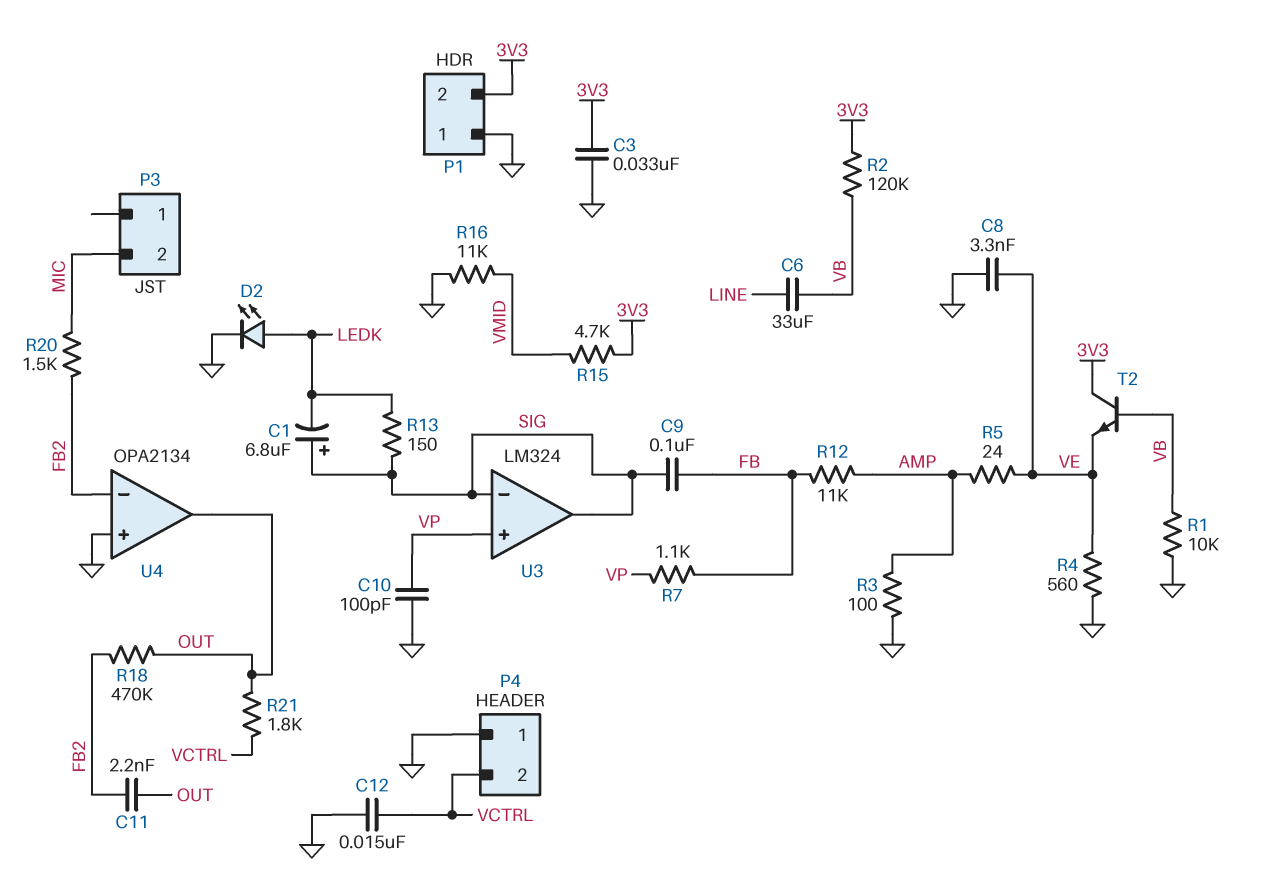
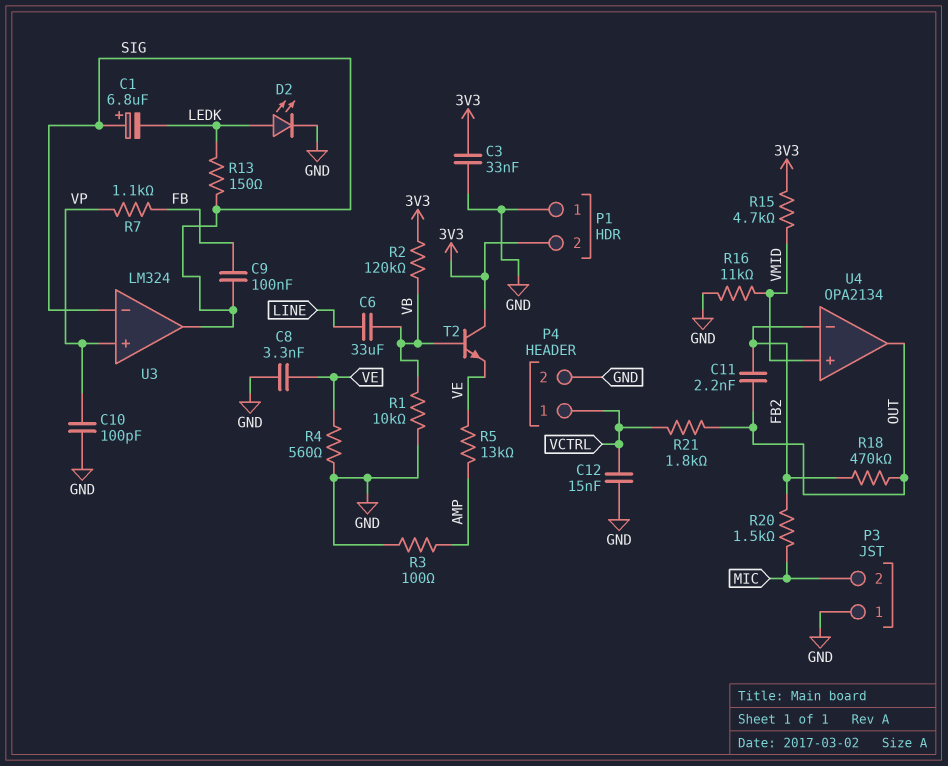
P3 pin 1: none -> GND
P4 pin 1: GND -> VCTRL
P4 pin 2: VCTRL -> GND
R5: 24 (AMP, VE) -> 13k (AMP, VE)
R12: 11k (AMP, FB) -> none
U4 pin in+: GND -> VMID

